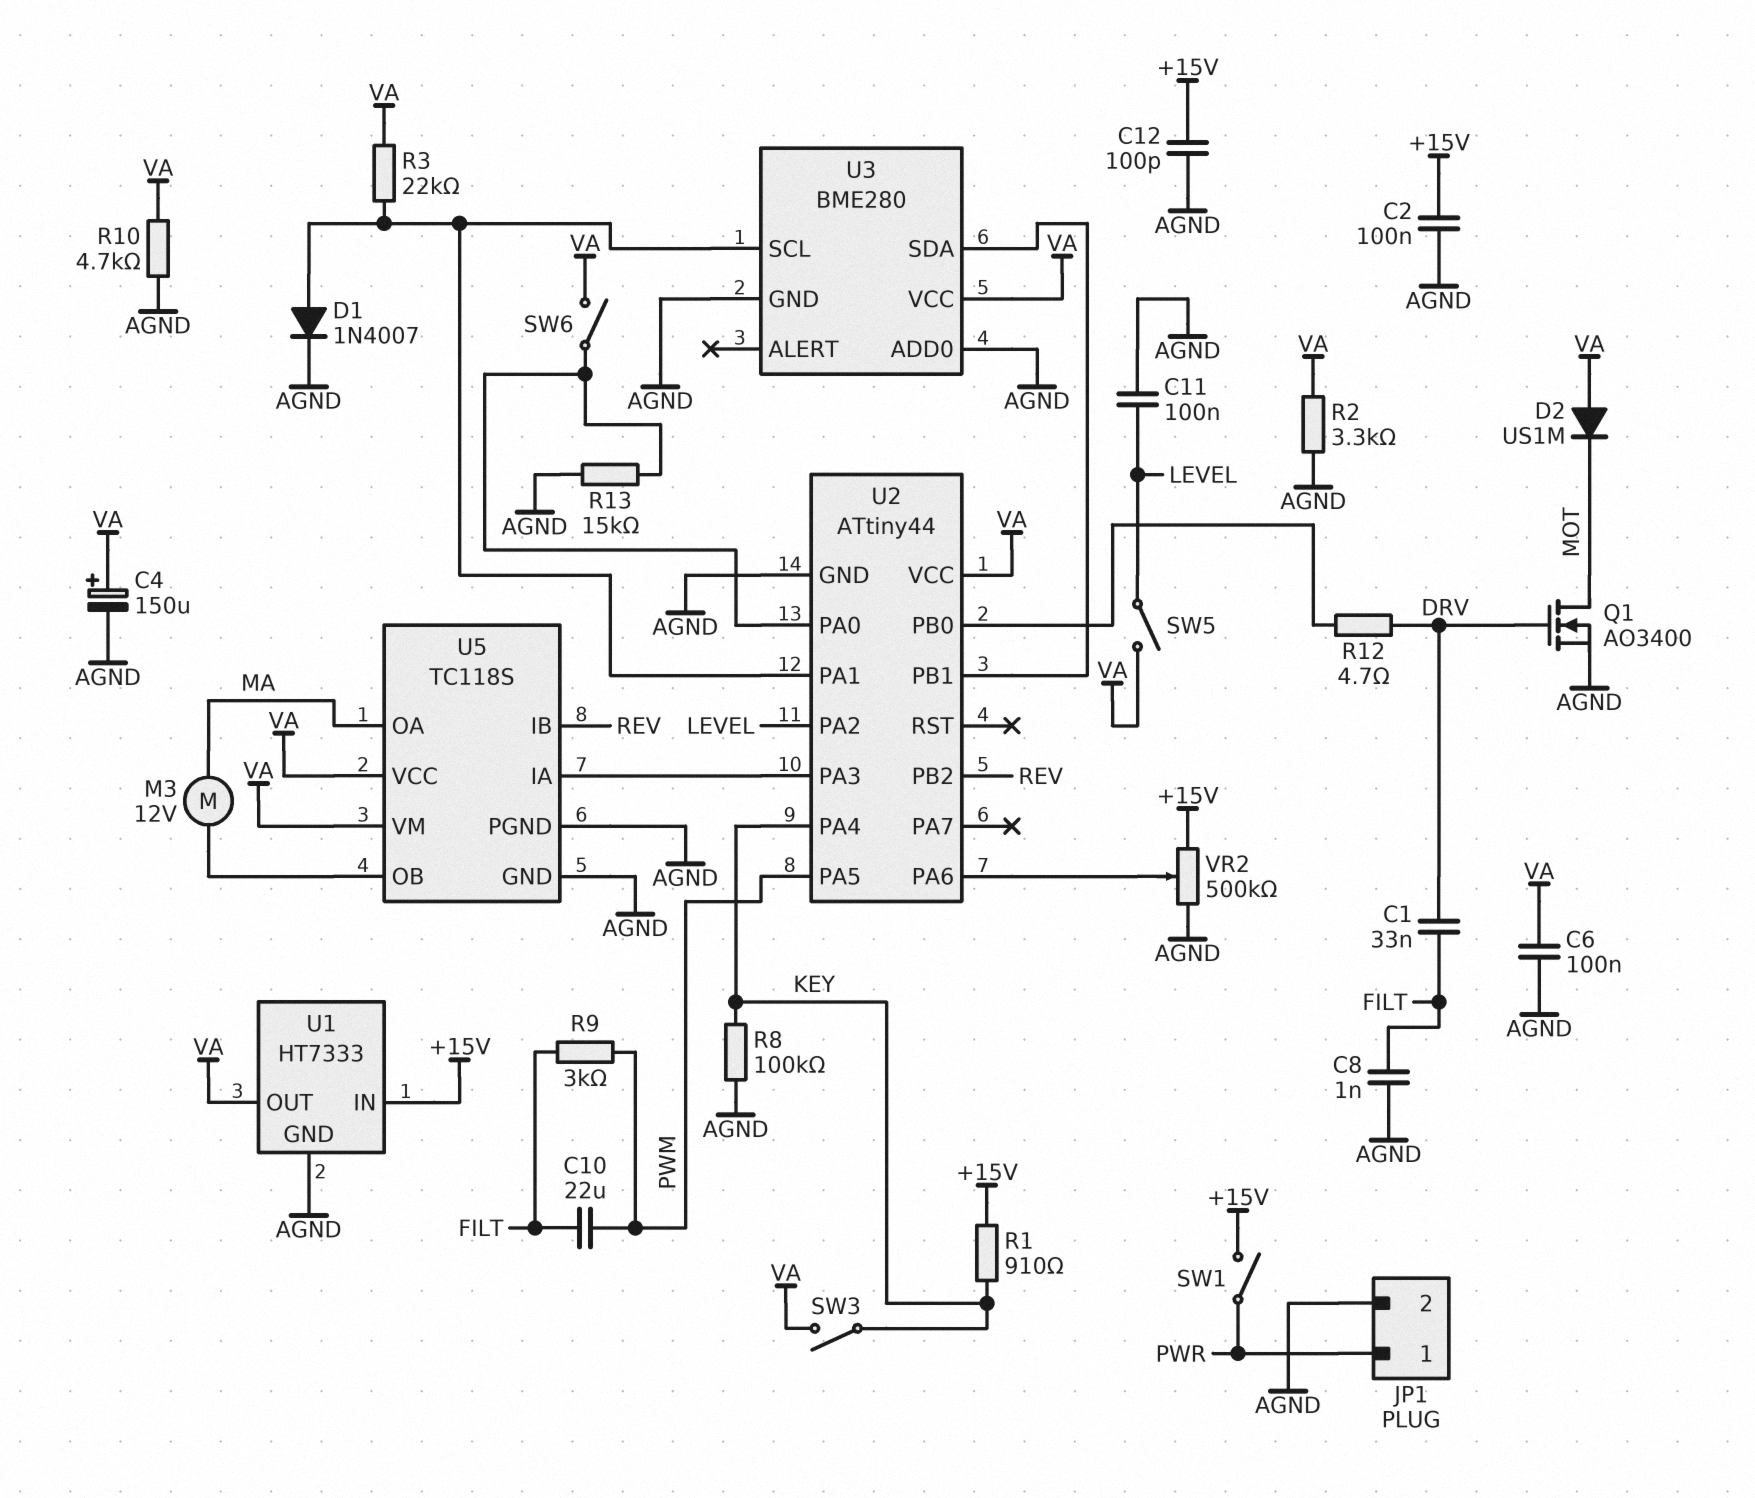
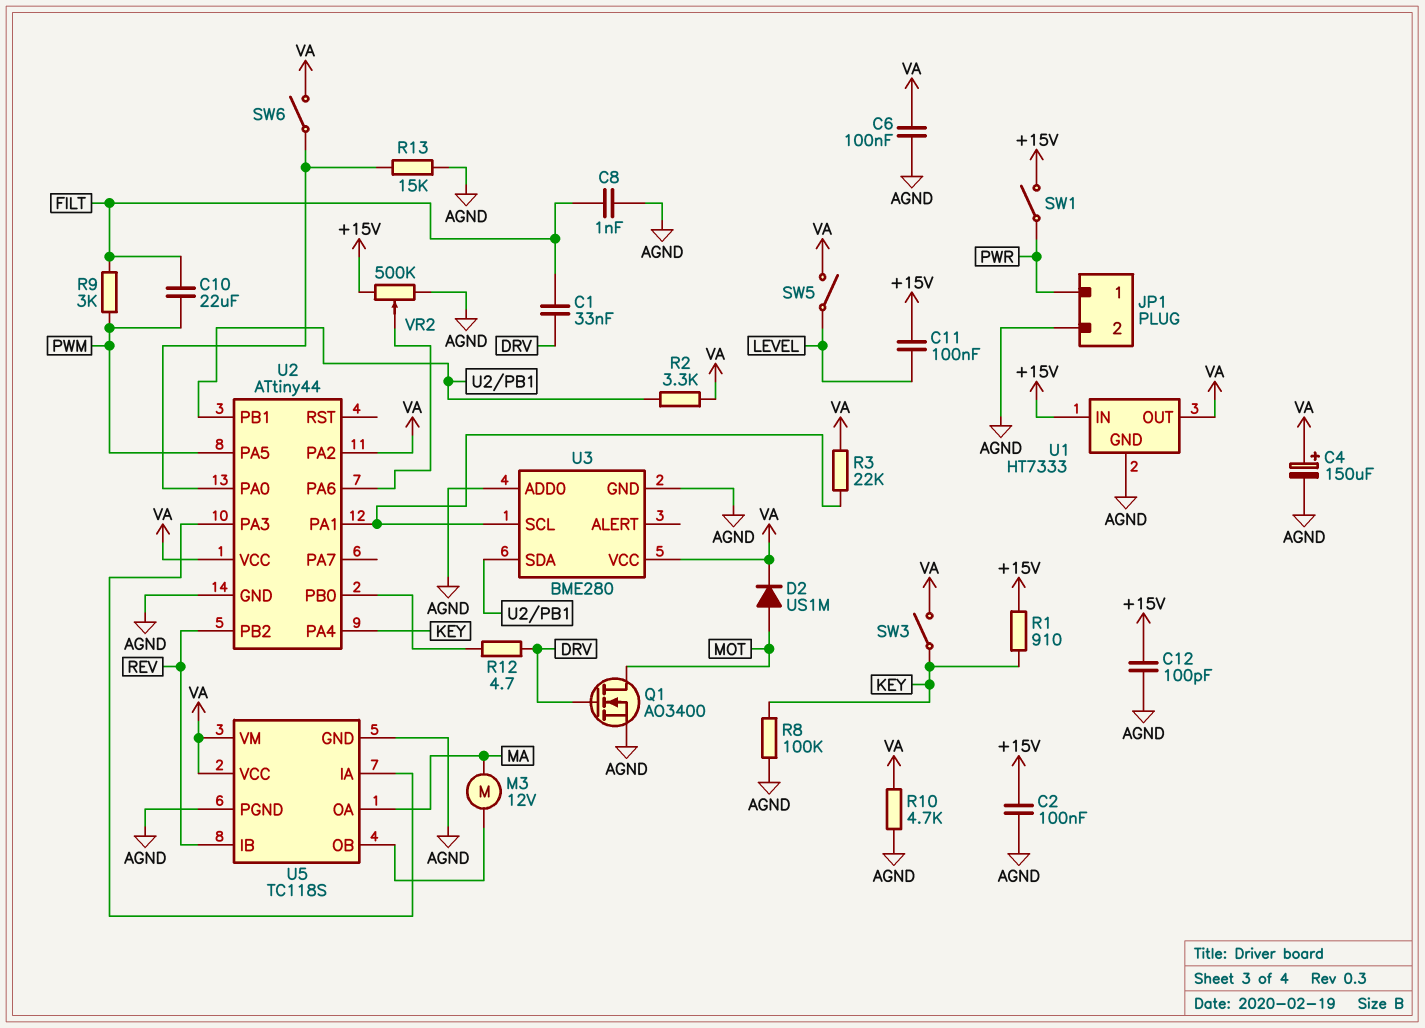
C11: 100nF (AGND, LEVEL) -> 100nF (+15V, LEVEL)
D1: diode 1N4007 (A U2/PA1, K AGND) -> none
D2: diode US1M (A VA, K MOT) -> diode US1M (A MOT, K VA)
R2: 3.3k (AGND, VA) -> 3.3k (U2/PB1, VA)
U2 pin PA2: LEVEL -> VA

